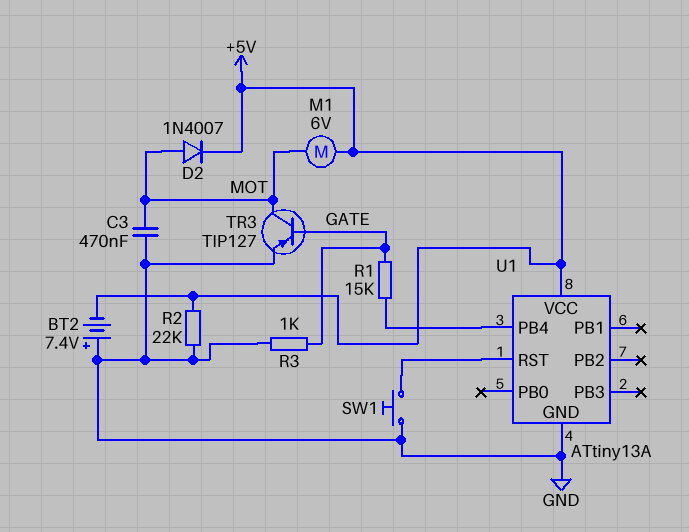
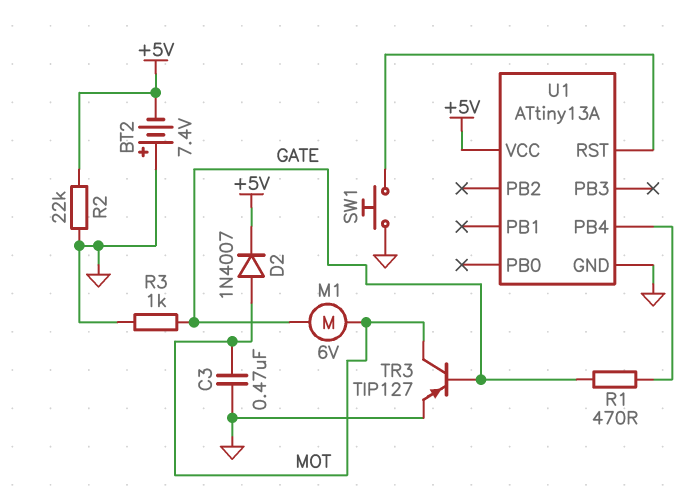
M1: motor 6V (+5V, MOT) -> motor 6V (GATE, MOT)
R1: 15k (GATE, U1/PB4) -> 470 (GATE, U1/PB4)

